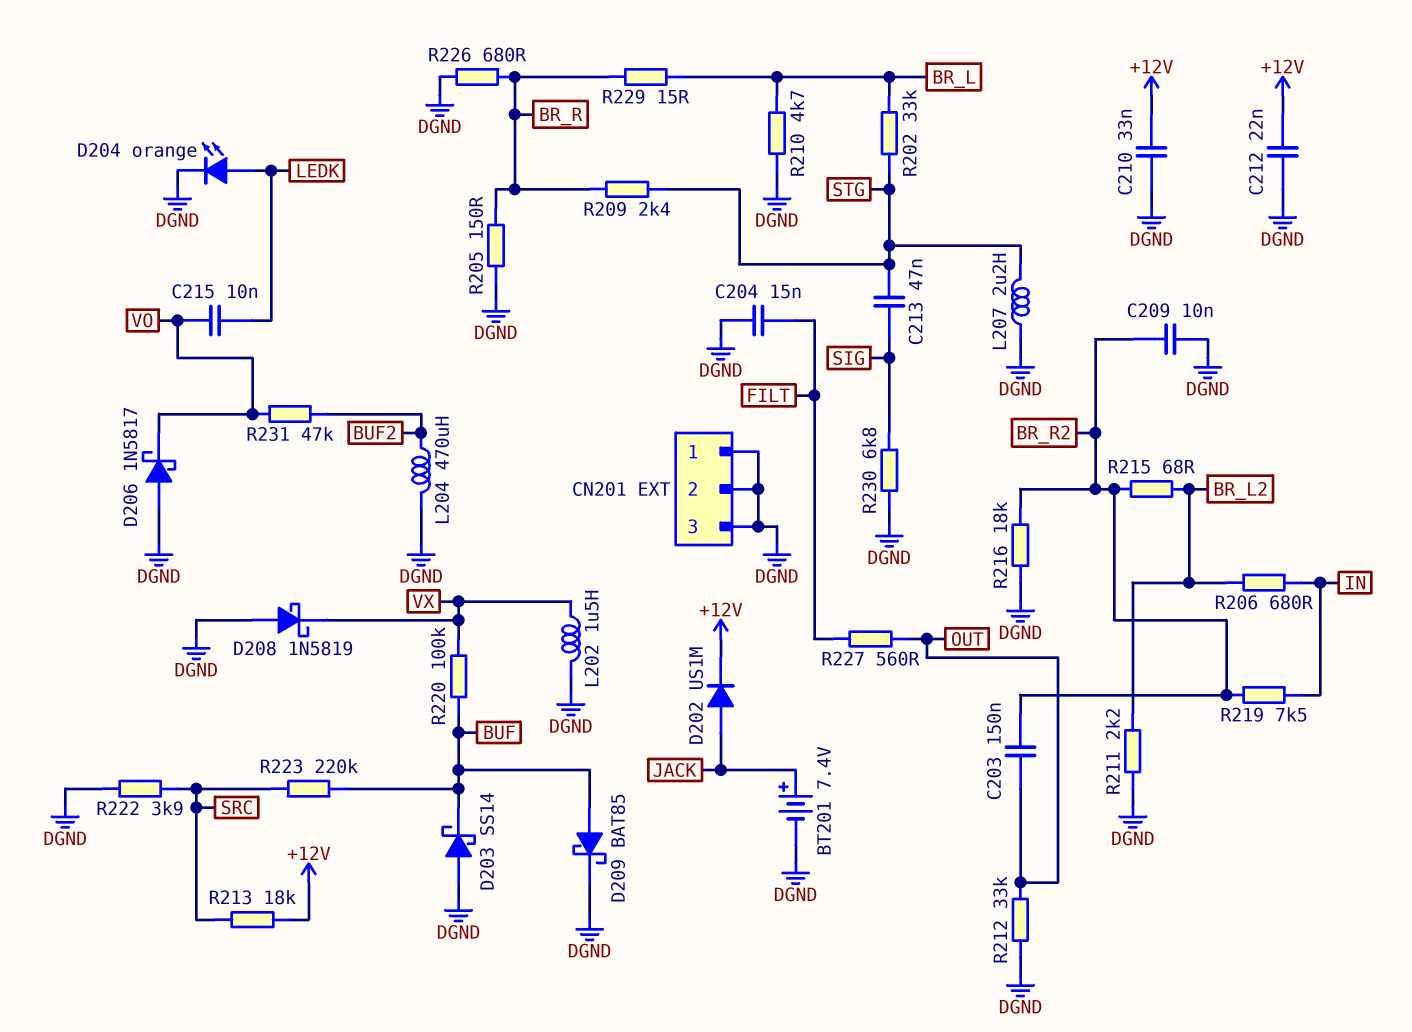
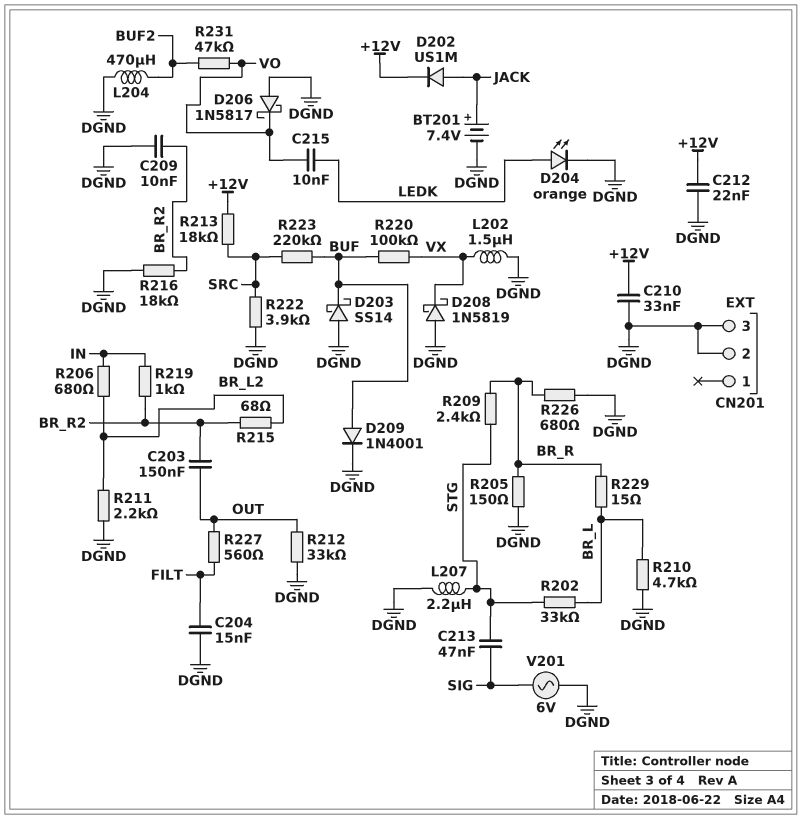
CN201 pin 1: DGND -> none
D209: schottky BAT85 (A BUF, K DGND) -> diode 1N4001 (A BUF, K DGND)
R219: 7.5k (BR_R2, IN) -> 1k (BR_R2, IN)
R230: 6.8k (DGND, SIG) -> none
V201: none -> AC 6V (DGND, SIG)

